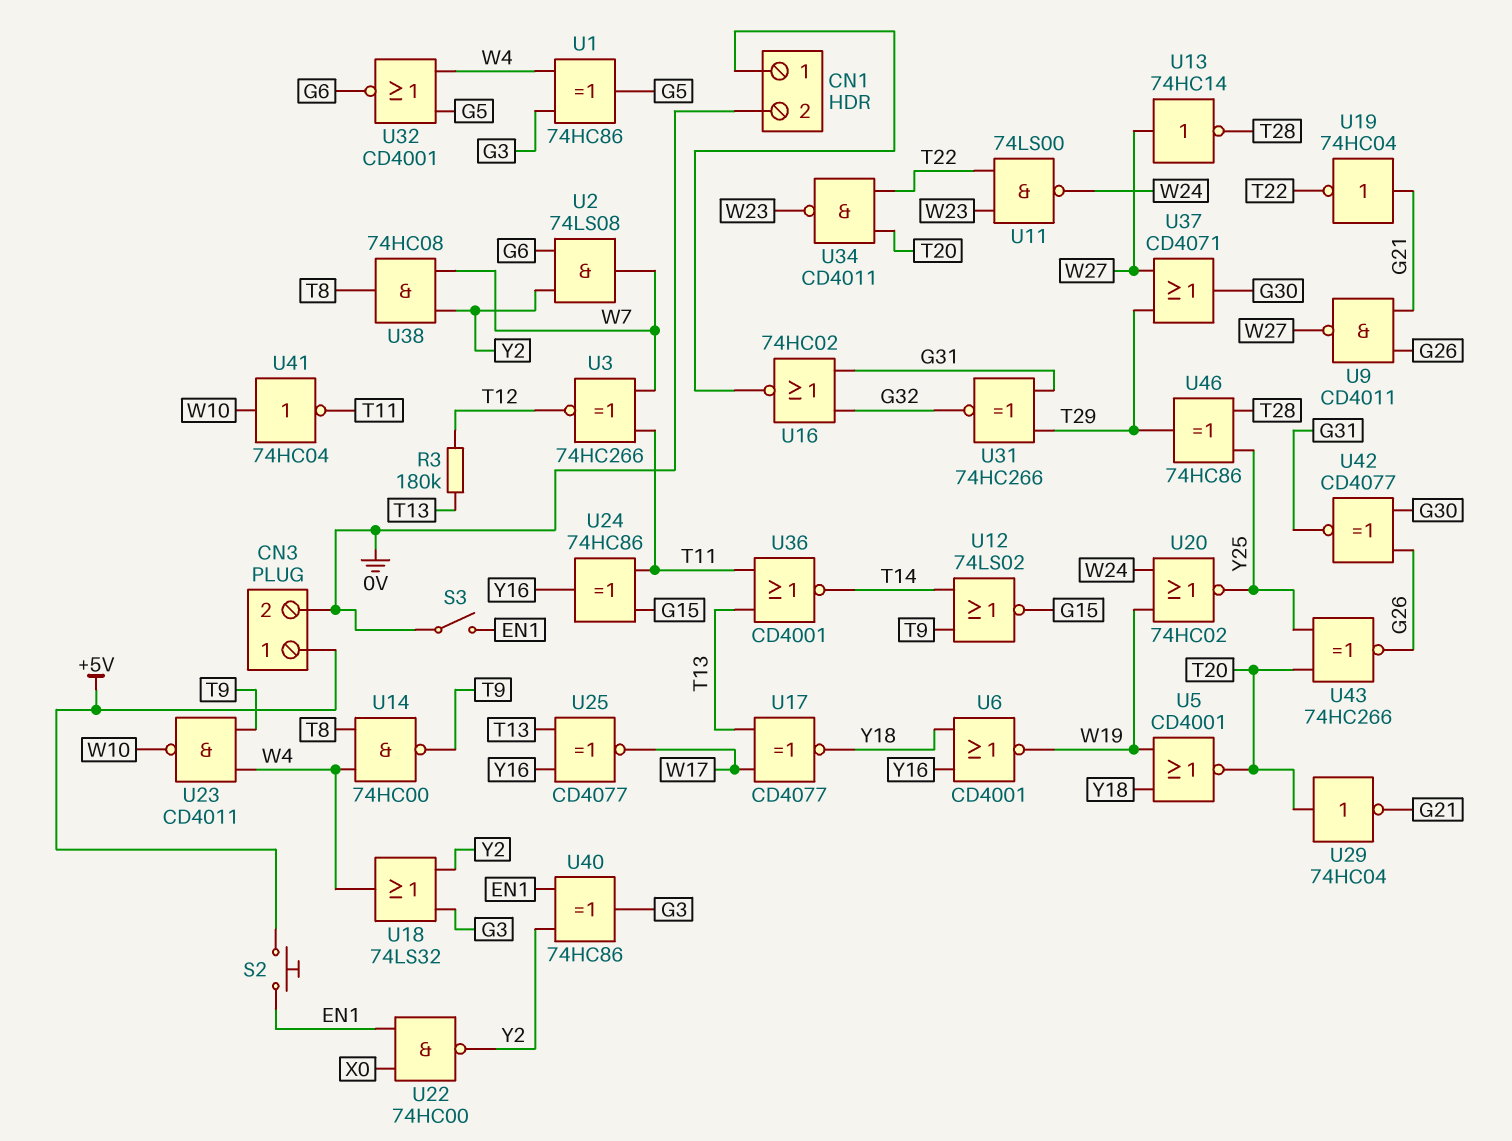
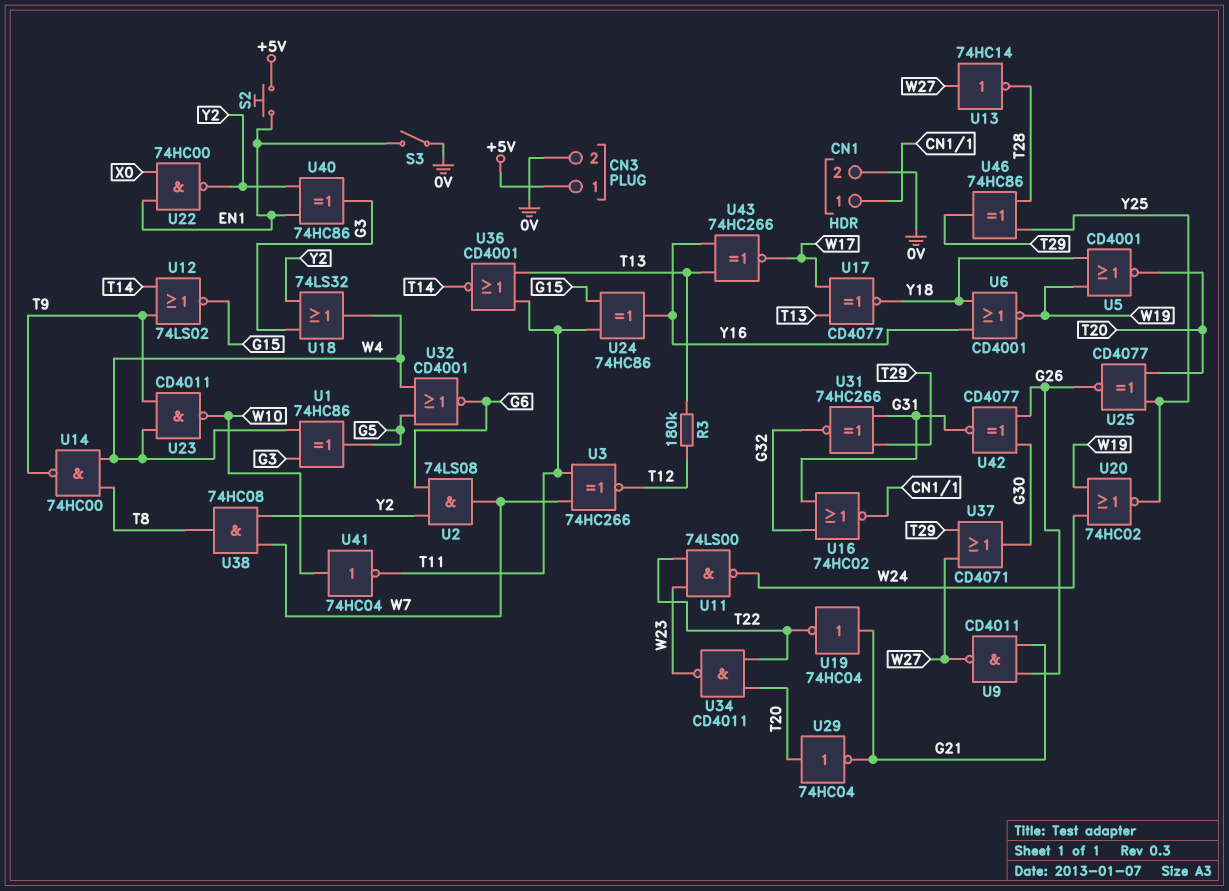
U25: XNOR CD4077 (in T13, in Y16, out W17) -> XNOR CD4077 (in T20, in Y25, out G26)
U43: XNOR 74HC266 (in T20, in Y25, out G26) -> XNOR 74HC266 (in T13, in Y16, out W17)

